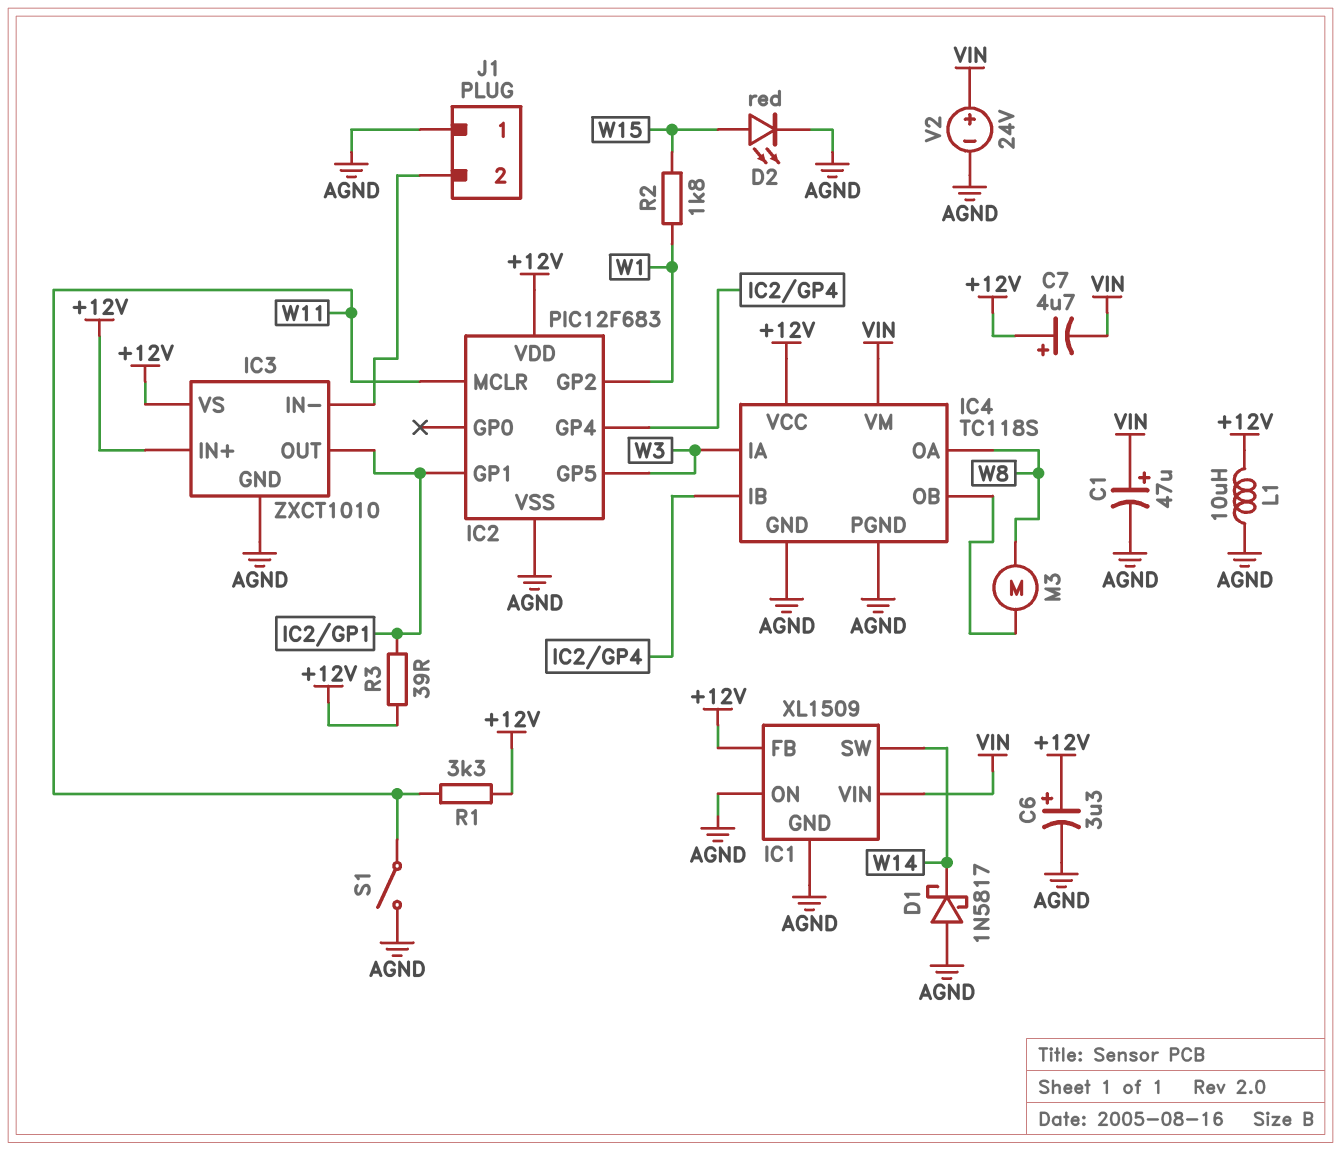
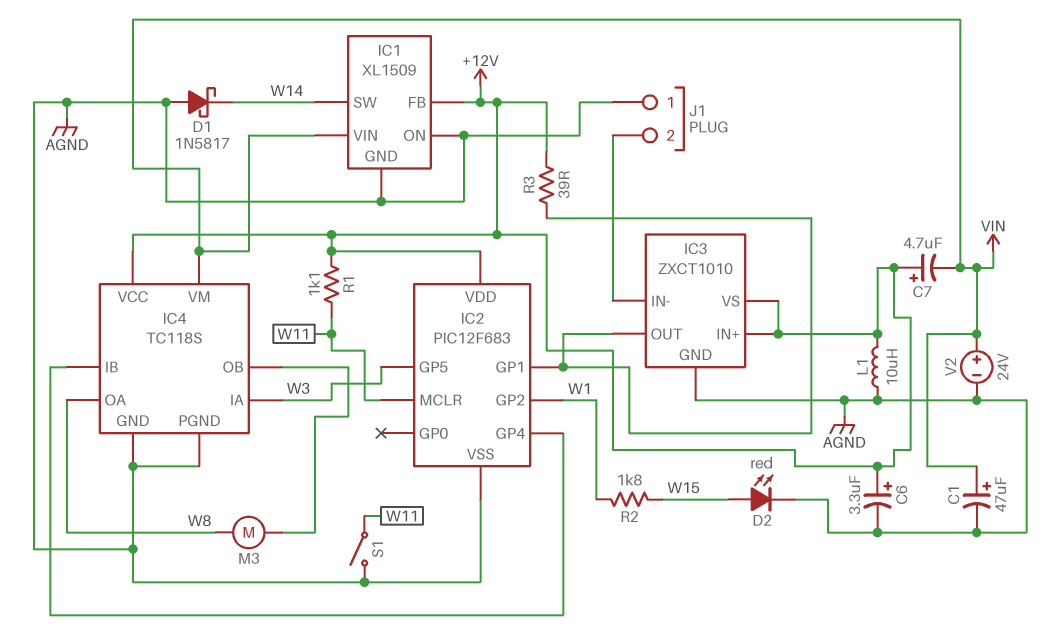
R1: 3.3k (+12V, W11) -> 1.1k (+12V, W11)

